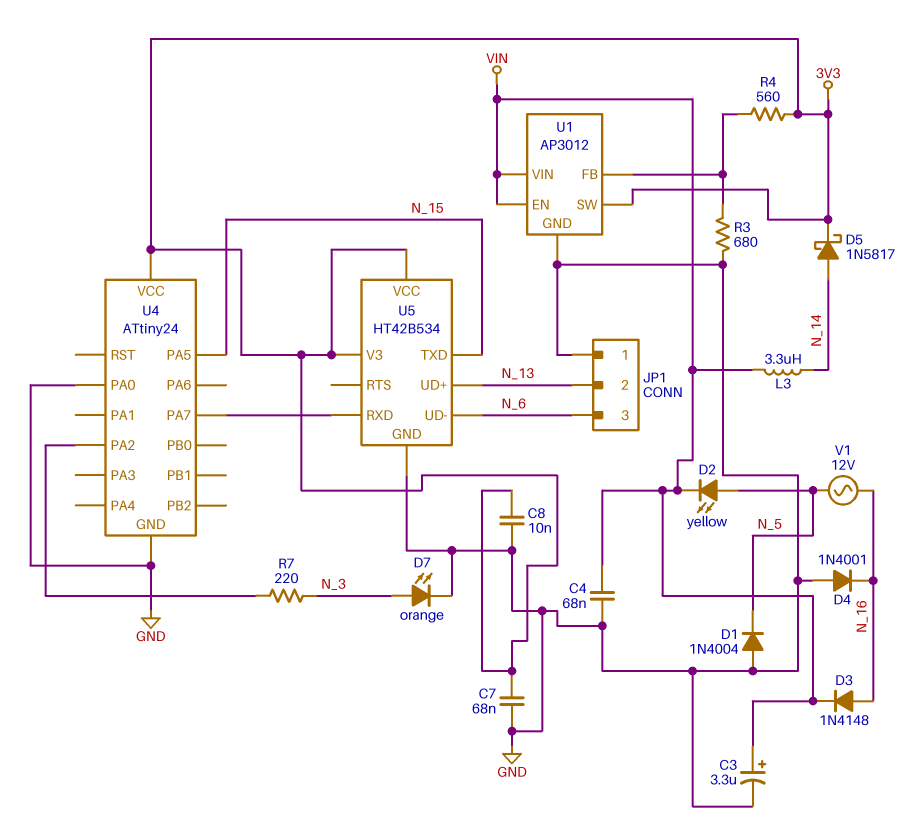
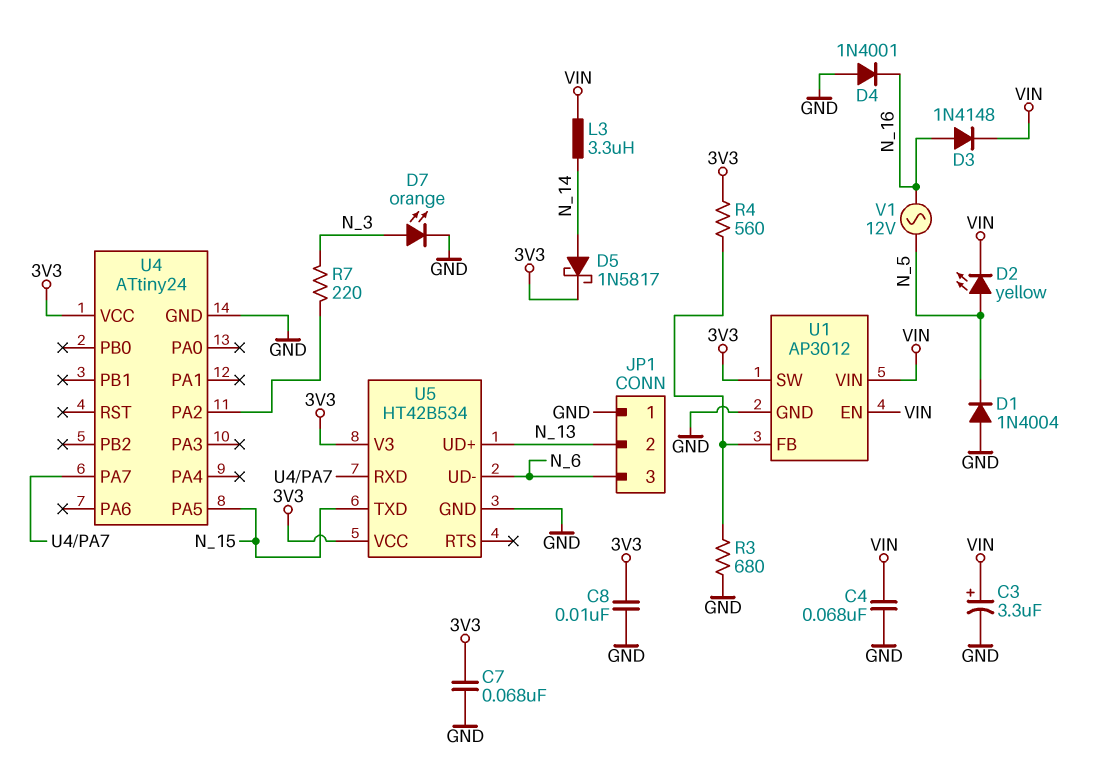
U4 pin PA0: GND -> none

